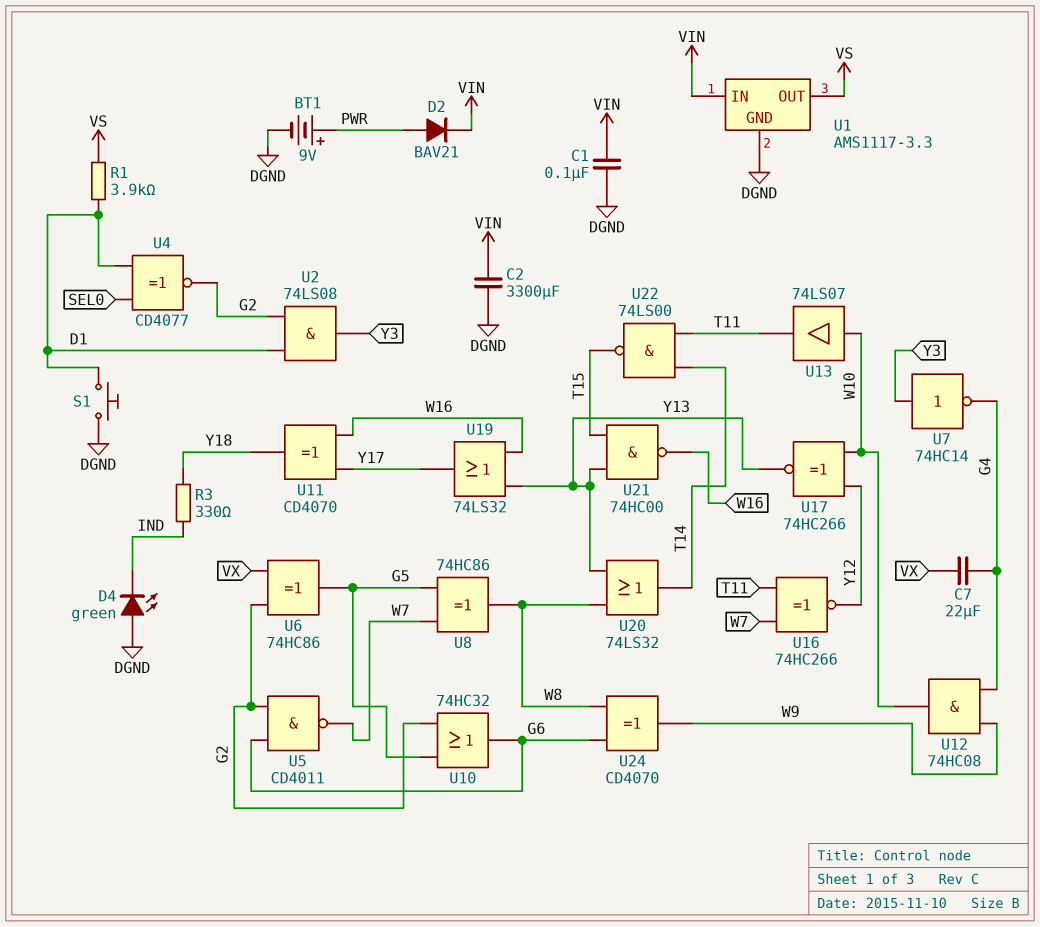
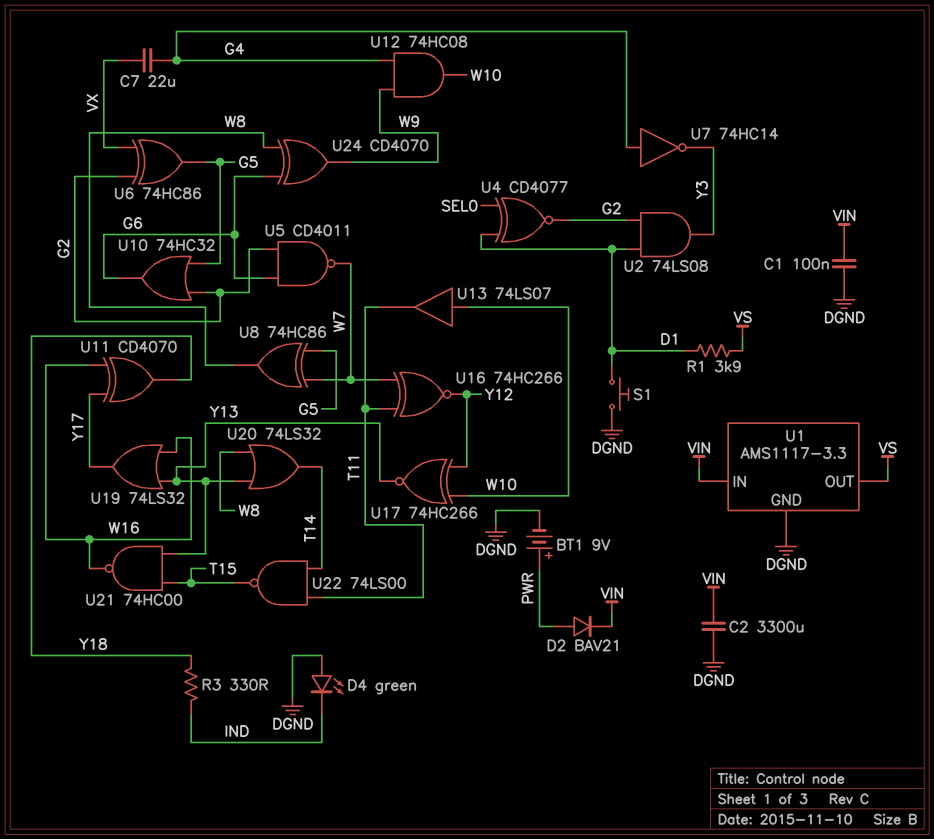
U7: NOT 74HC14 (in Y3, out G4) -> NOT 74HC14 (in G4, out Y3)

